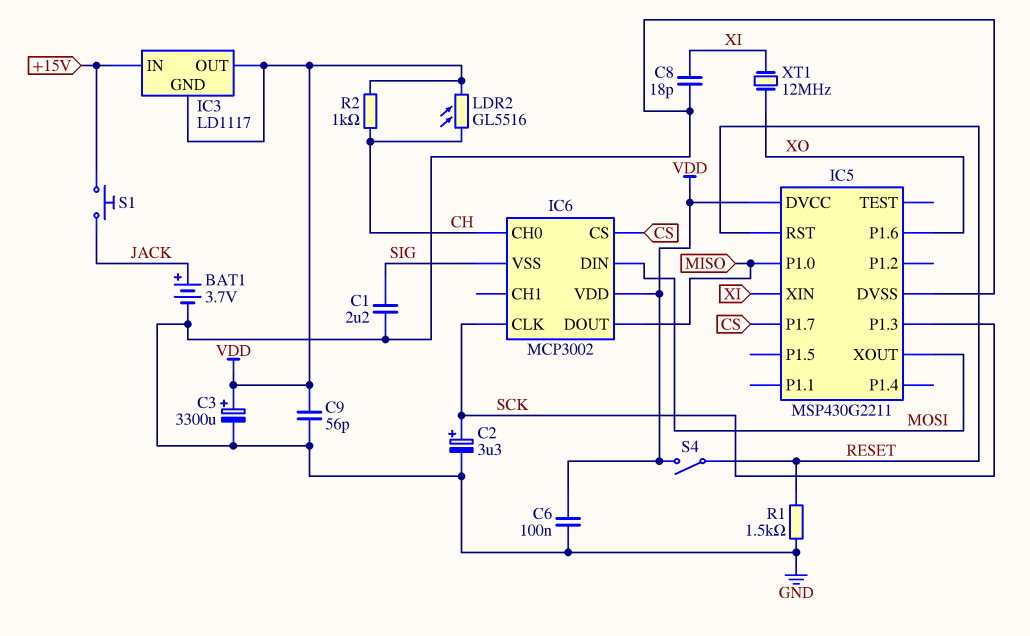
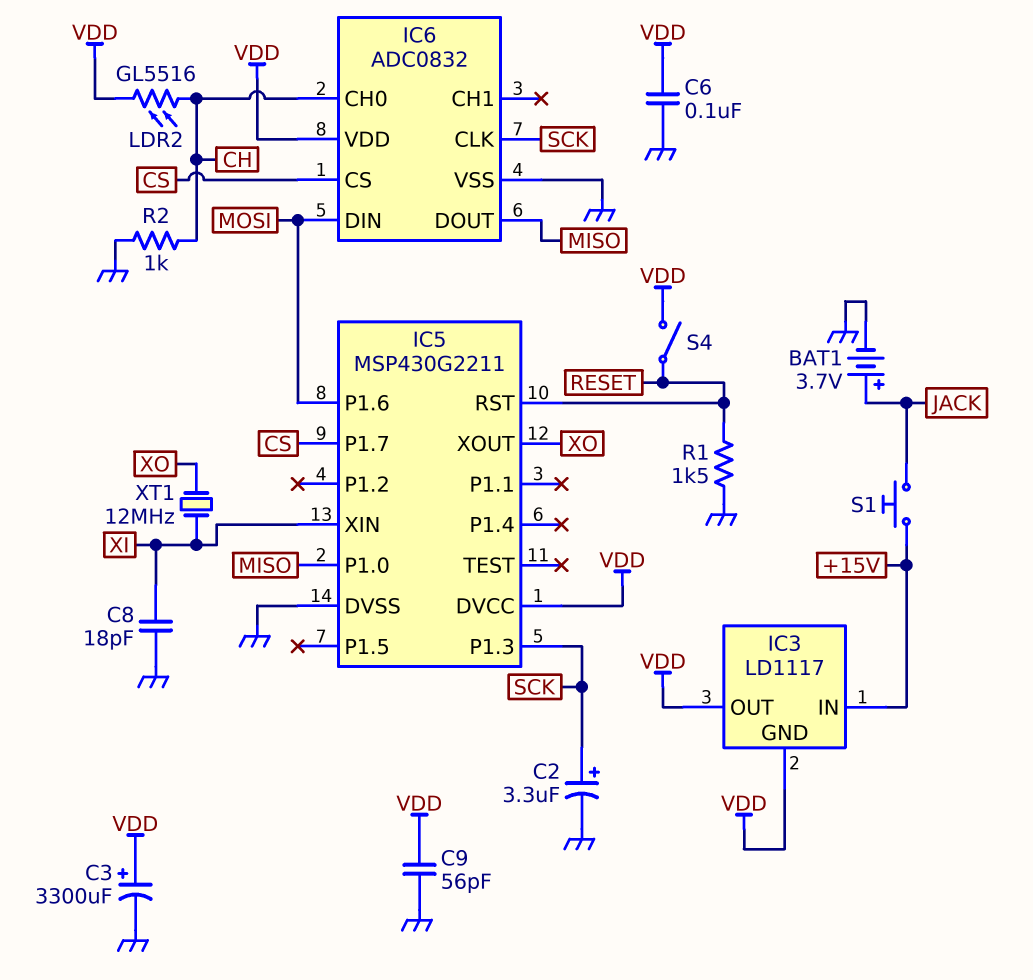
C1: 2.2uF (GND, SIG) -> none
IC5 pin P1.6: XO -> MOSI
IC5 pin XOUT: MOSI -> XO
IC6: MCP3002 -> ADC0832
IC6 pin VSS: SIG -> GND
R2: 1k (CH, VDD) -> 1k (CH, GND)

